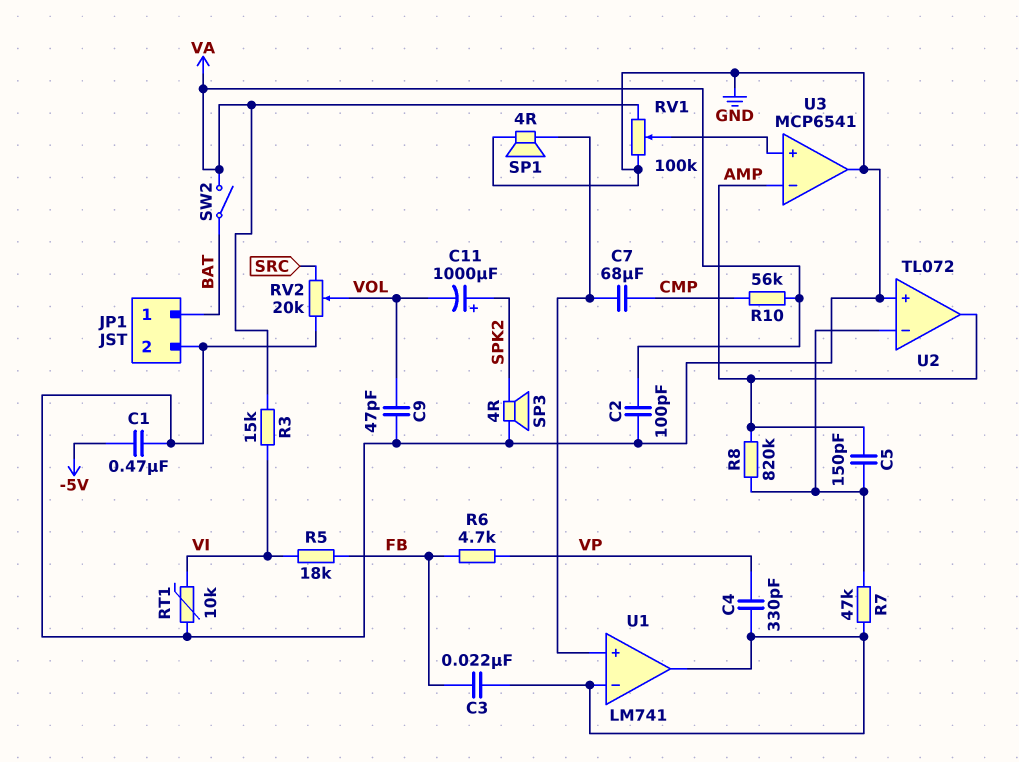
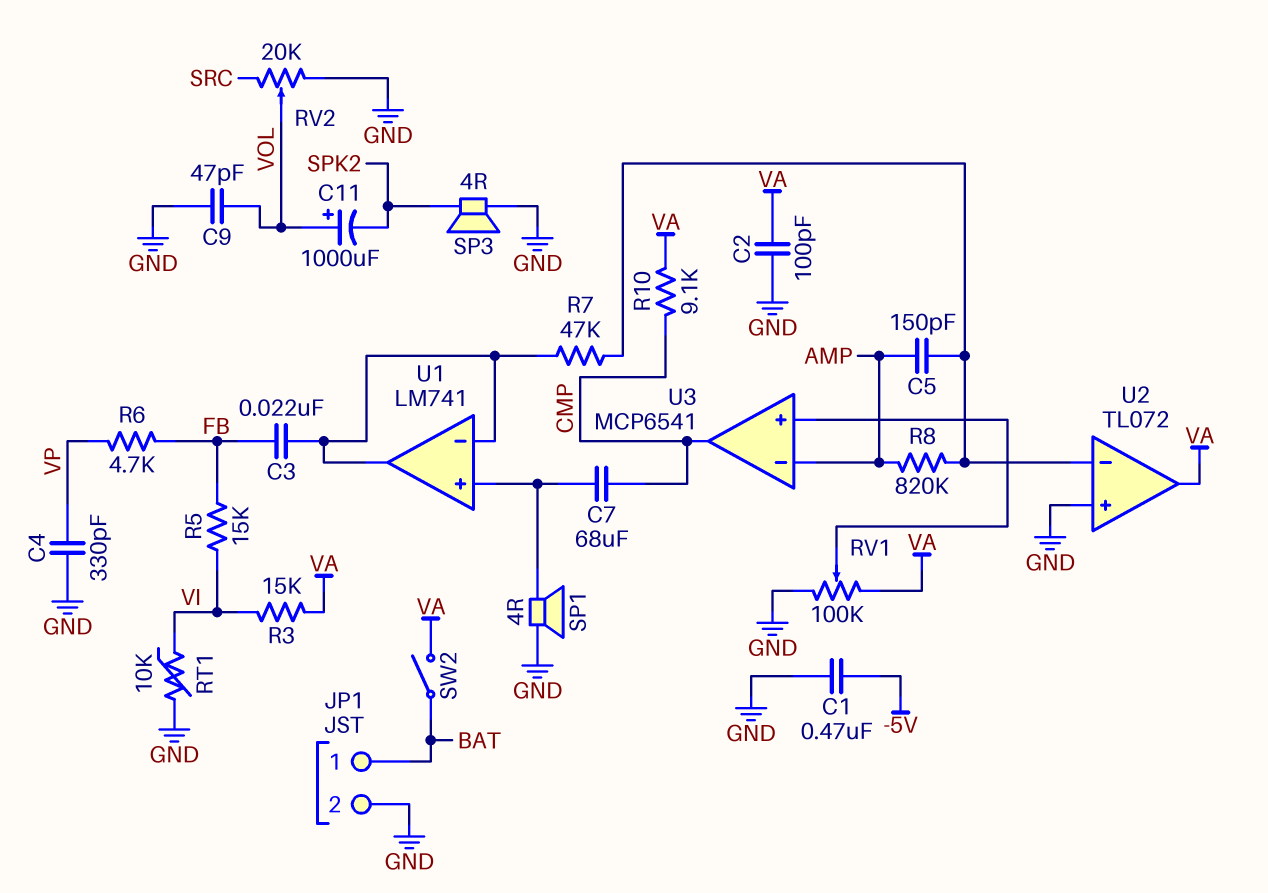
C4: 330pF (U1/in-, VP) -> 330pF (GND, VP)
C11: 1000uF (plus SPK2, minus VOL) -> 1000uF (plus VOL, minus SPK2)
R5: 18k (FB, VI) -> 15k (FB, VI)
R10: 56k (CMP, VA) -> 9.1k (CMP, VA)
U2 pin out: AMP -> VA
U3 pin out: GND -> CMP

